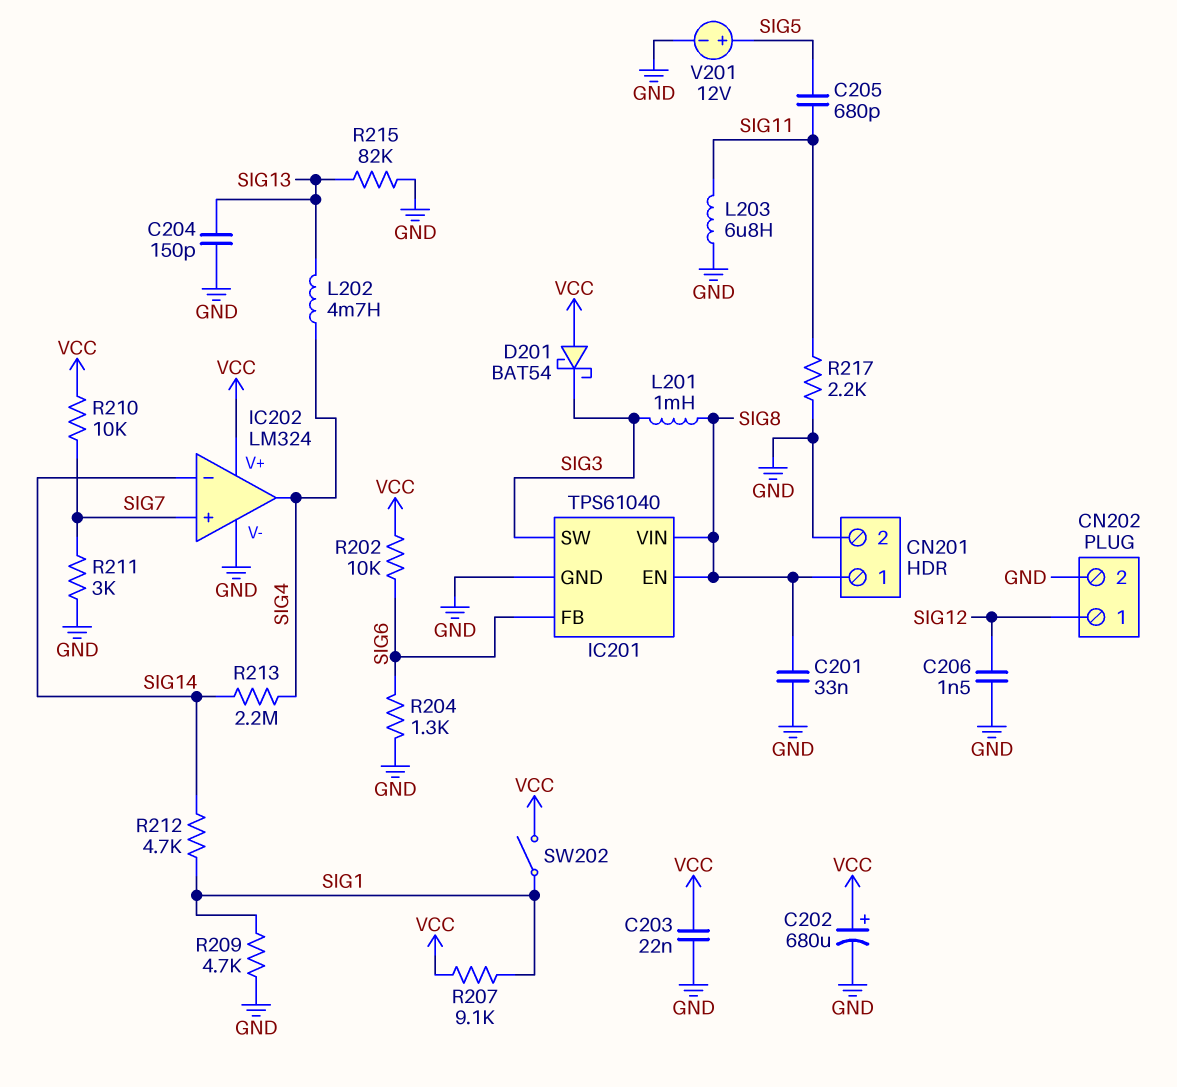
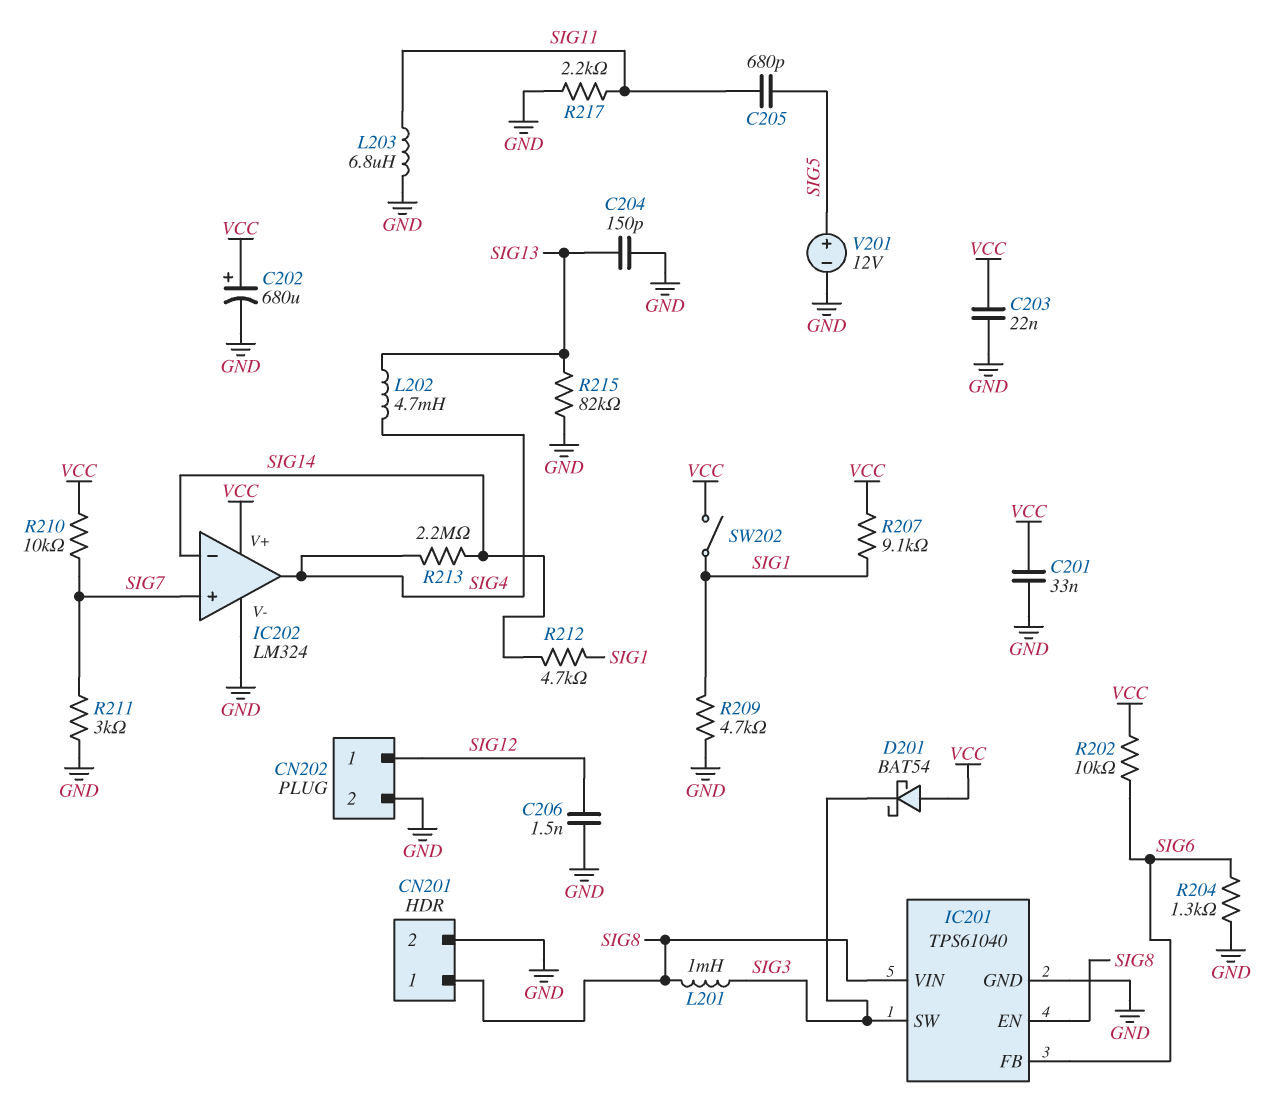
C201: 33nF (GND, SIG8) -> 33nF (GND, VCC)

